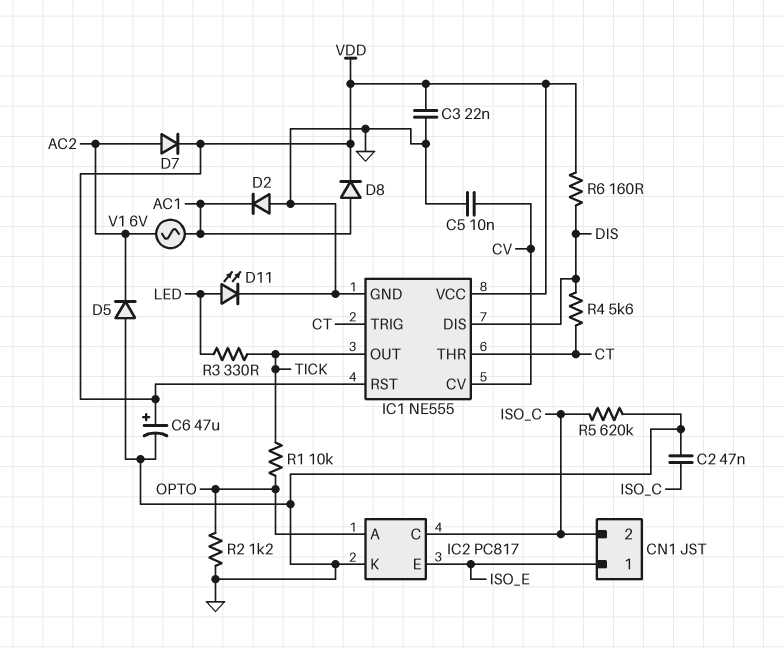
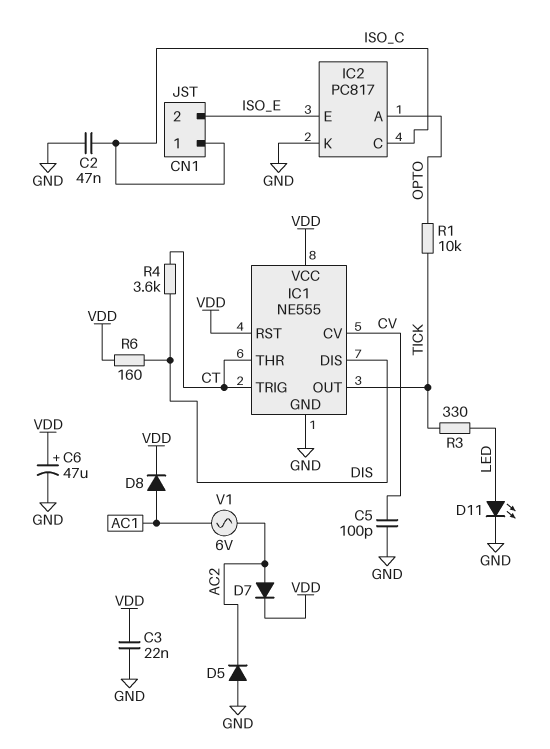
C5: 10nF (CV, GND) -> 100pF (CV, GND)
CN1 pin 1: ISO_E -> ISO_C
CN1 pin 2: ISO_C -> ISO_E
D2: diode (A GND, K AC1) -> none
R2: 1.2k (GND, OPTO) -> none
R4: 5.6k (CT, DIS) -> 3.6k (CT, DIS)
R5: 620k (GND, ISO_C) -> none

